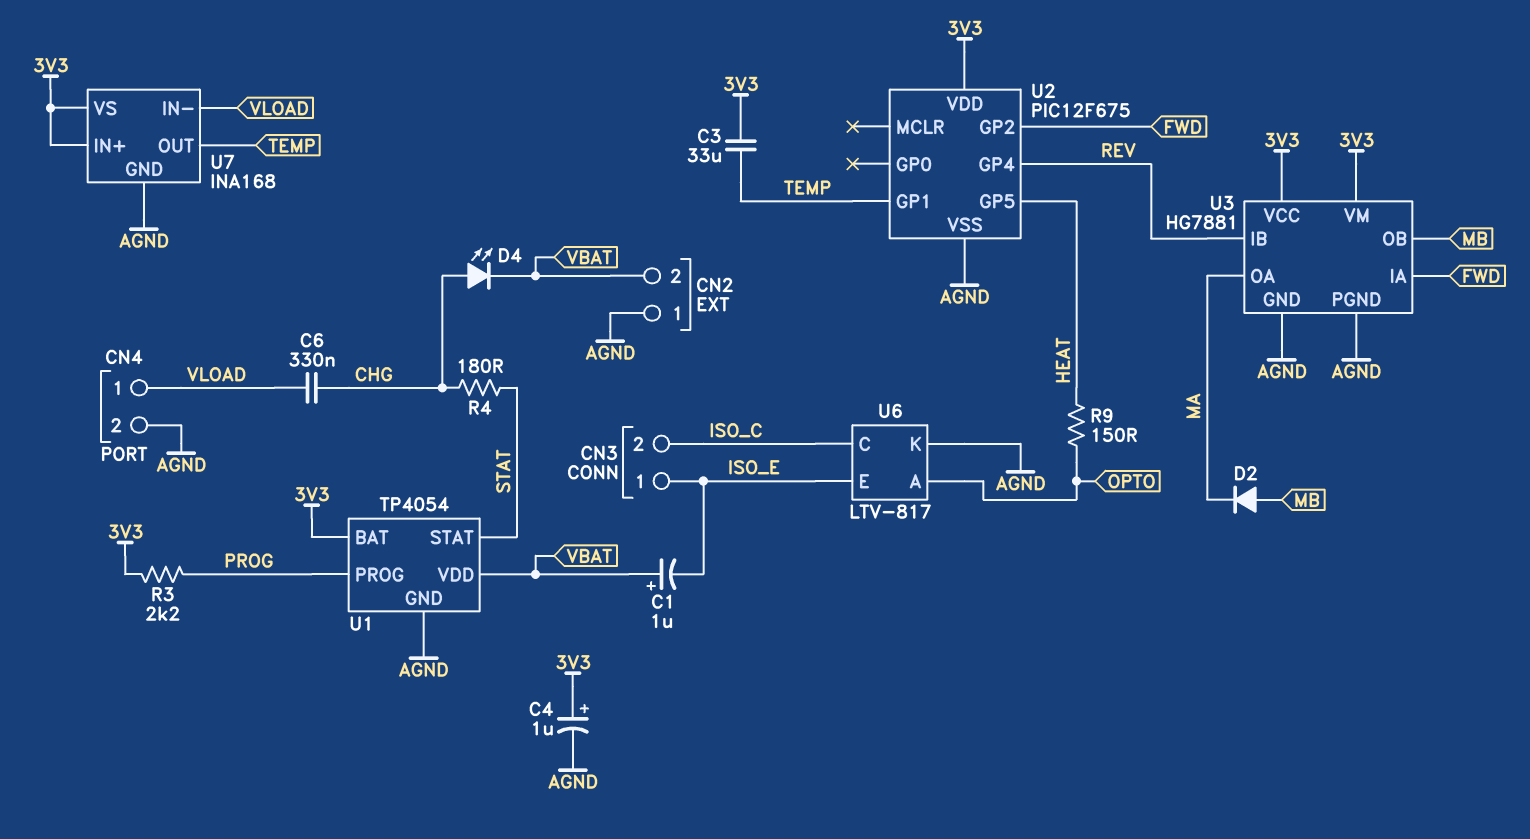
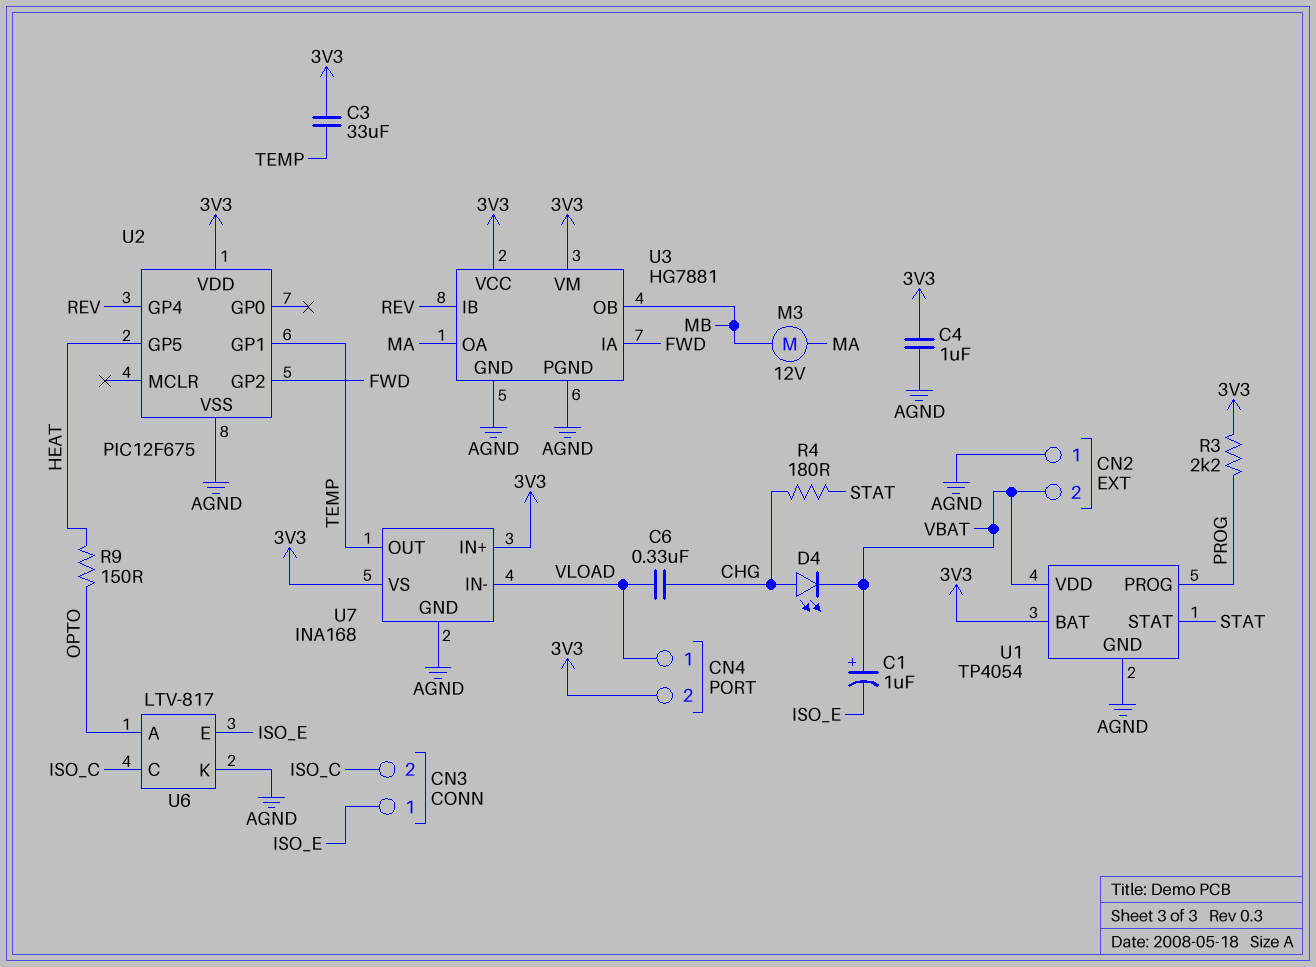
C4: 1uF (plus 3V3, minus AGND) -> 1uF (3V3, AGND)
CN4 pin 2: AGND -> 3V3
D2: diode (A MB, K MA) -> none
M3: none -> motor 12V (MA, MB)

